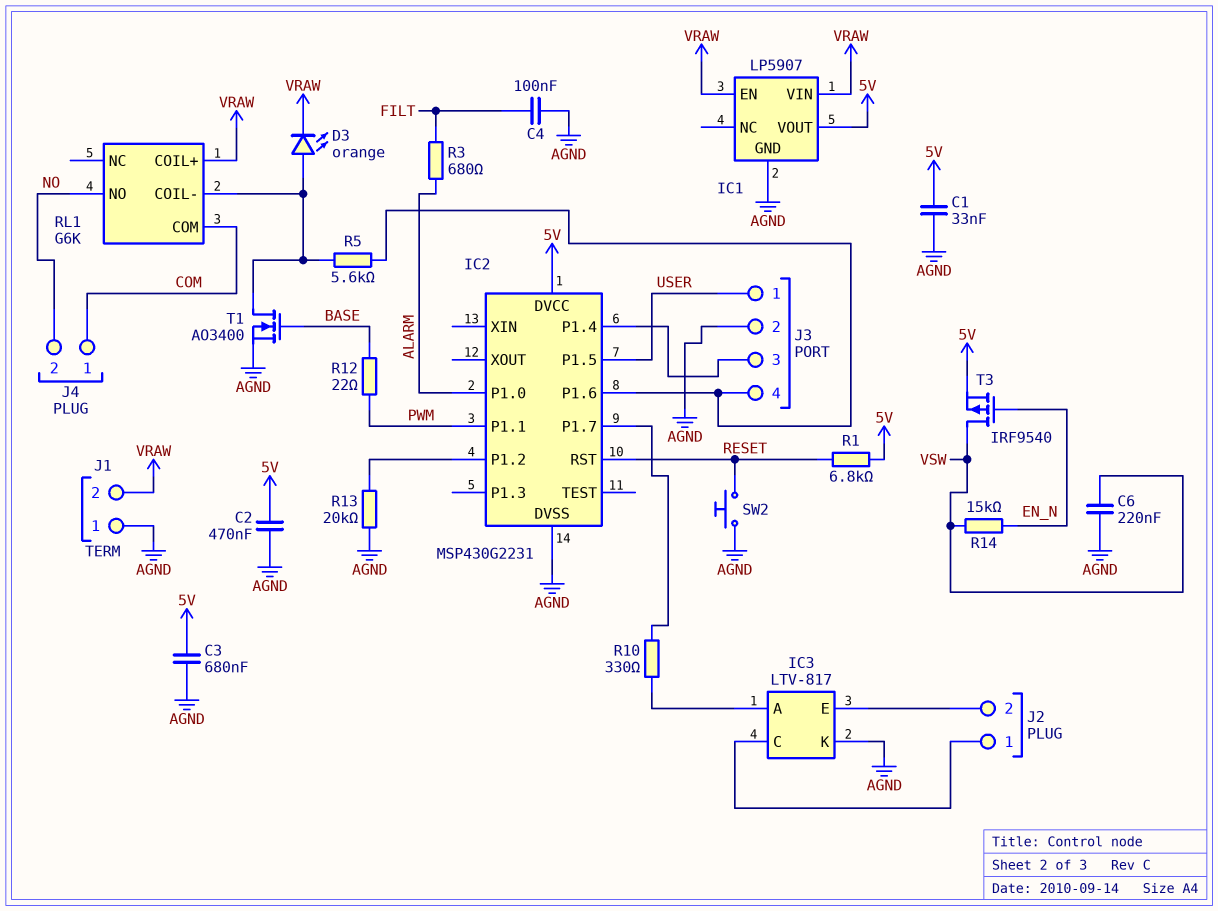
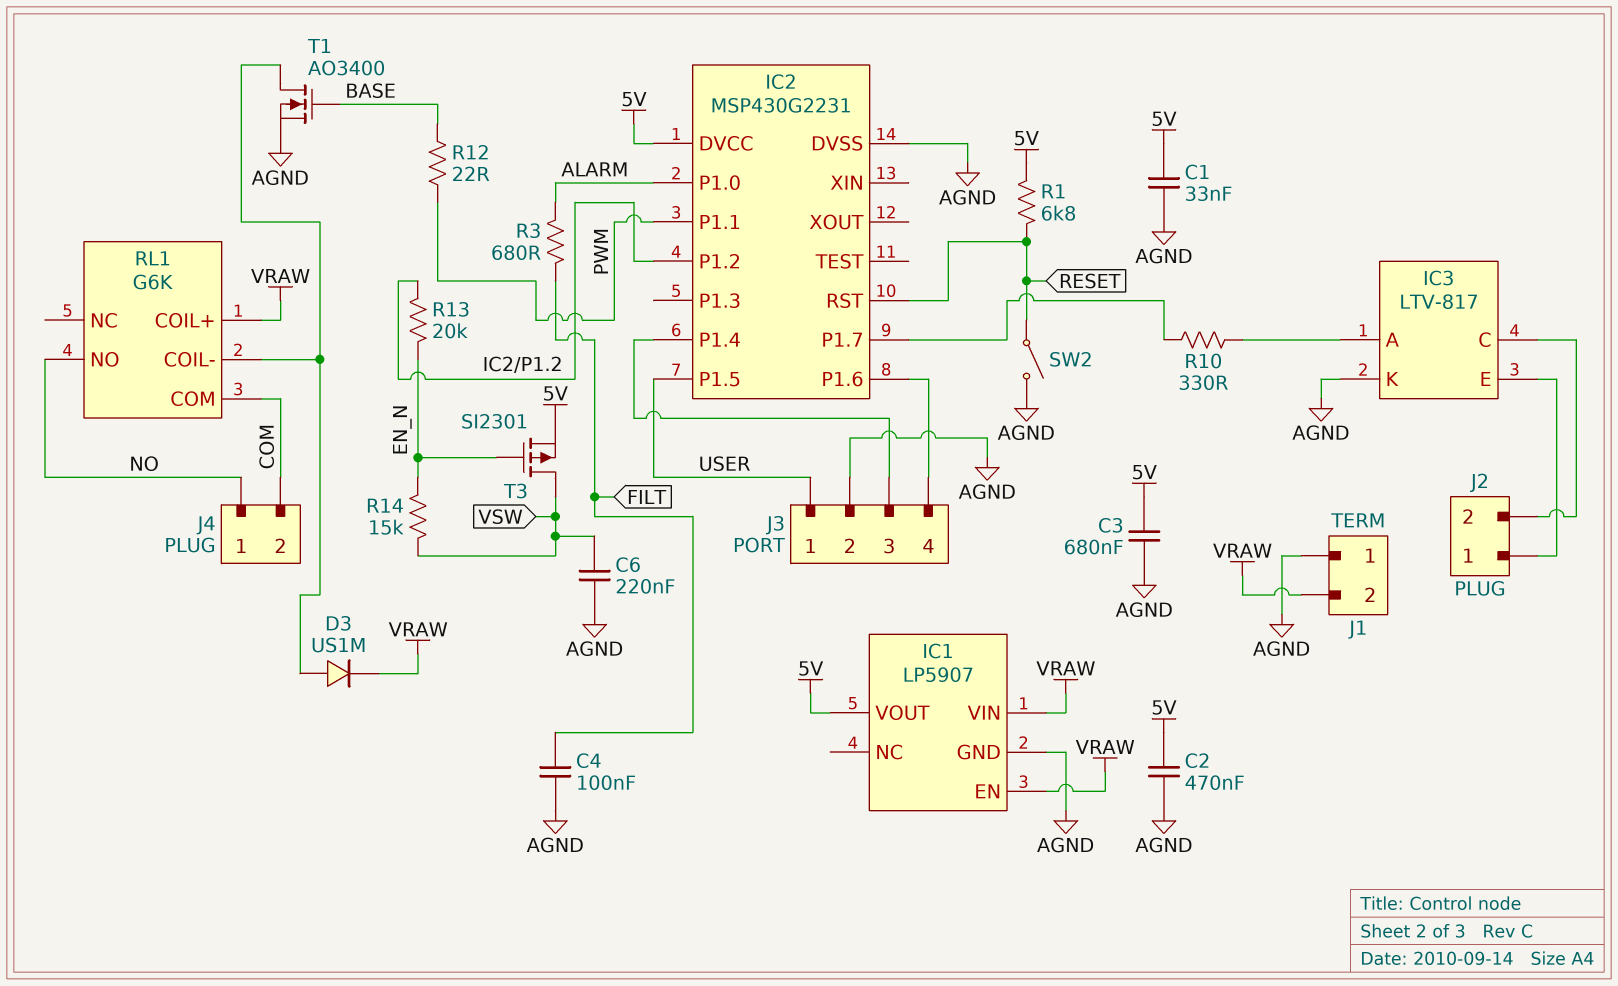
D3: LED orange (A RL1/COIL-, K VRAW) -> diode US1M (A RL1/COIL-, K VRAW)
J2 pin 1: IC3/C -> IC3/E
J2 pin 2: IC3/E -> IC3/C
J4 pin 1: COM -> NO
J4 pin 2: NO -> COM
R5: 5.6k (IC2/P1.6, RL1/COIL-) -> none
R13: 20k (AGND, IC2/P1.2) -> 20k (EN_N, IC2/P1.2)
SW2: button (AGND, RESET) -> switch (AGND, RESET)
T3: PMOS IRF9540 (G EN_N, D VSW, S 5V) -> PMOS SI2301 (G EN_N, D VSW, S 5V)

